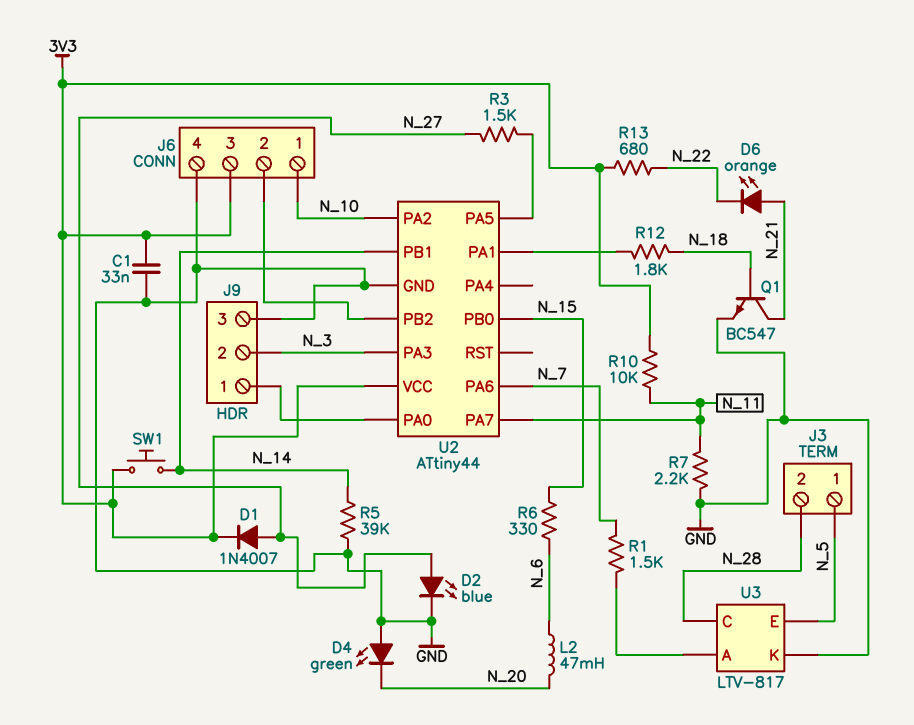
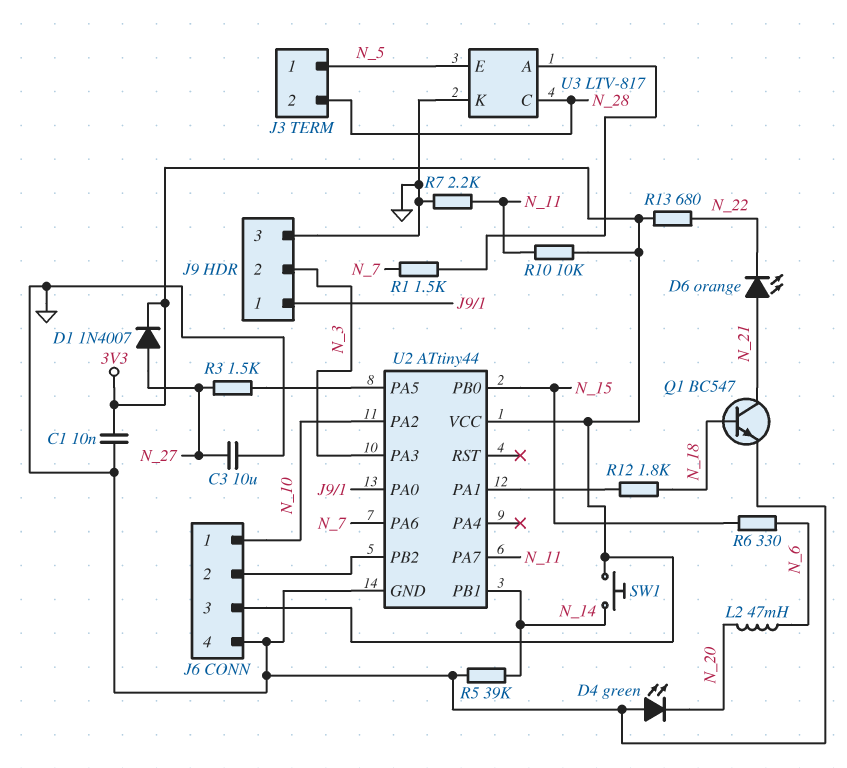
C1: 33nF (3V3, GND) -> 10nF (3V3, GND)
C3: none -> 10uF (GND, N_27)
D2: LED blue (A N_27, K GND) -> none

